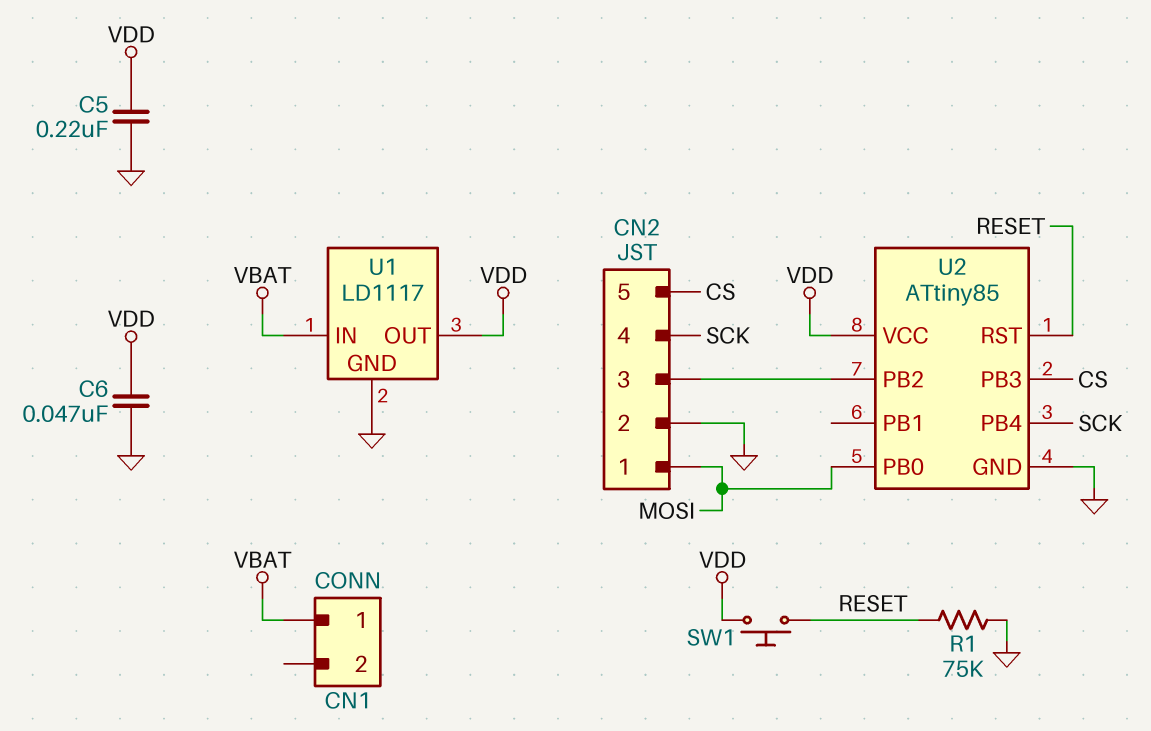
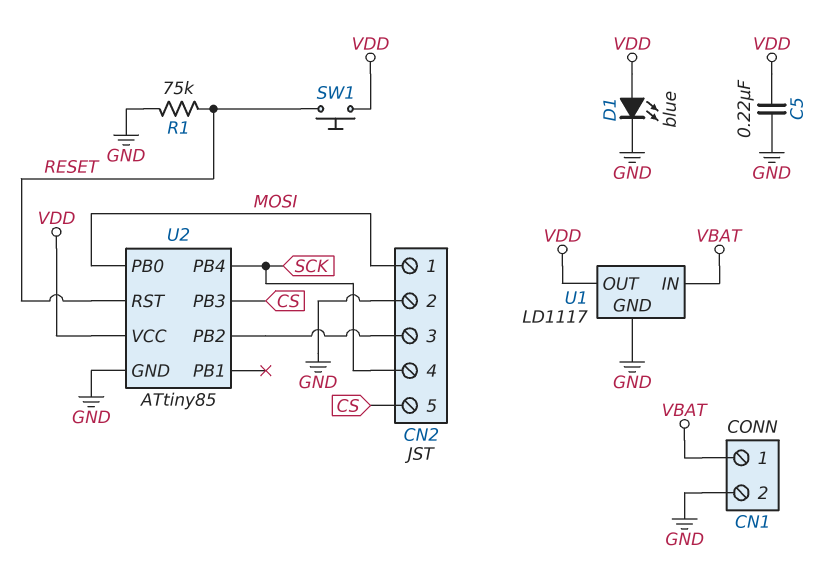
C6: 47nF (GND, VDD) -> none
CN1 pin 2: none -> GND
D1: none -> LED blue (A VDD, K GND)

